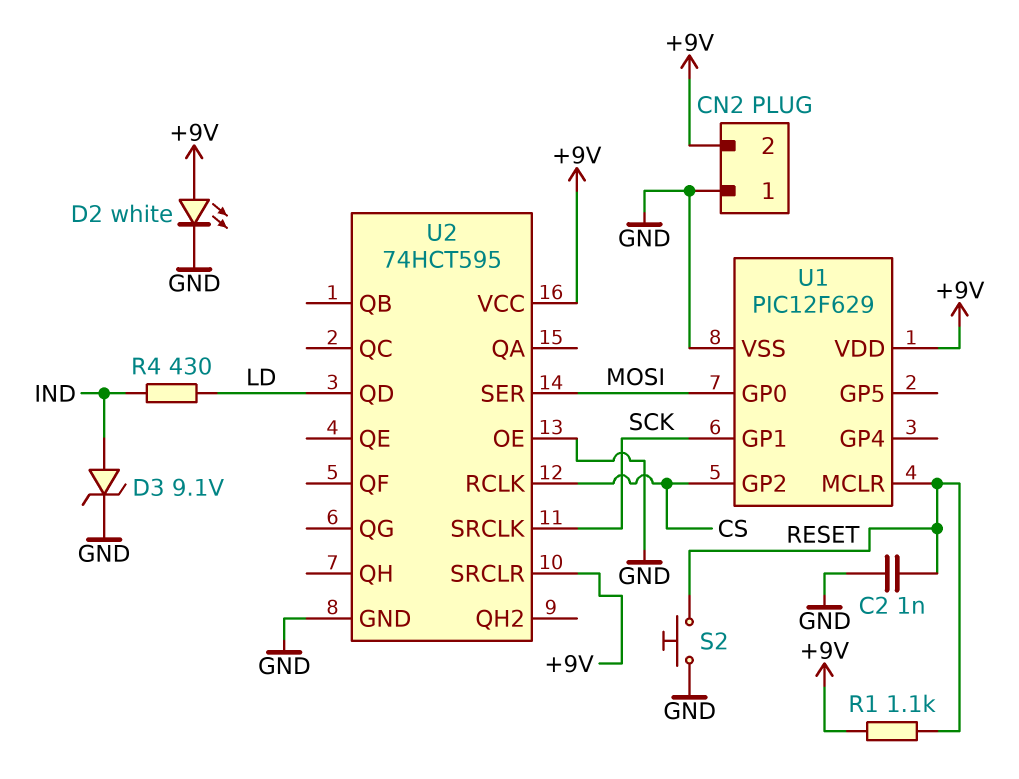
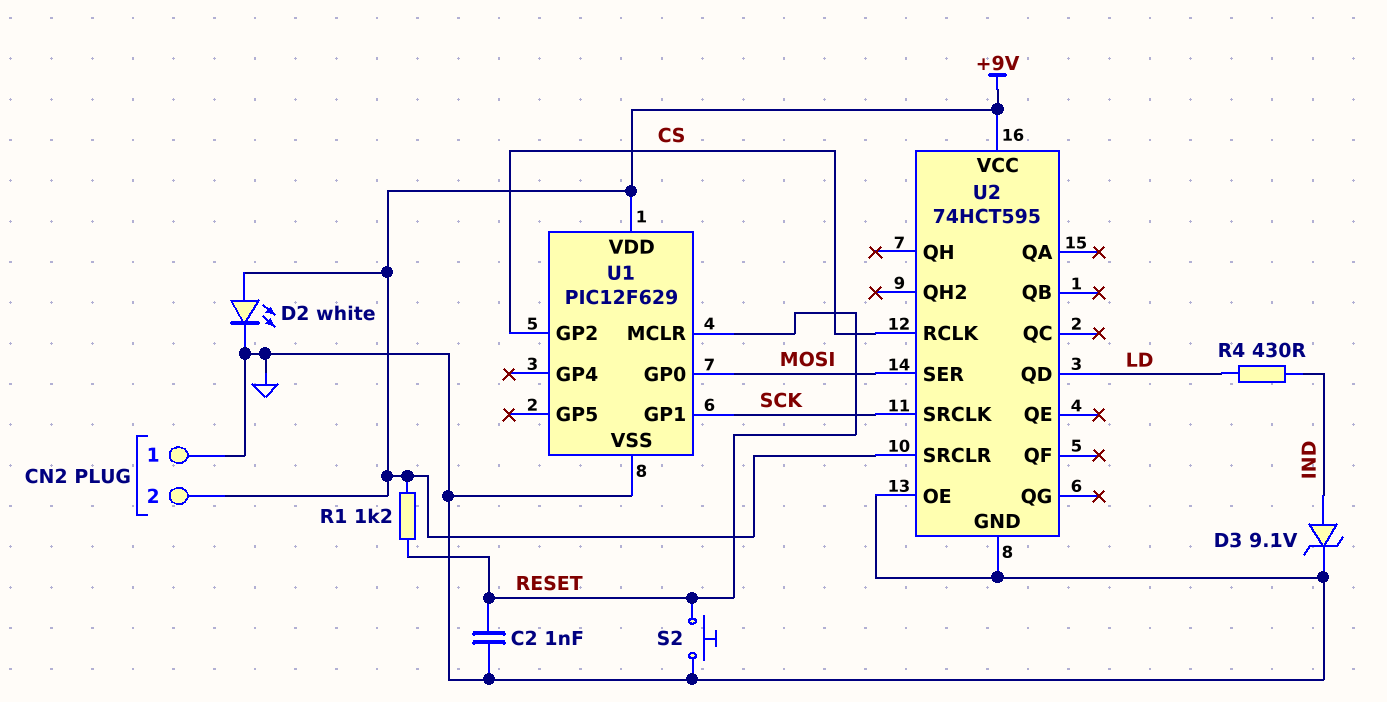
R1: 1.1k (+9V, RESET) -> 1.2k (+9V, RESET)

